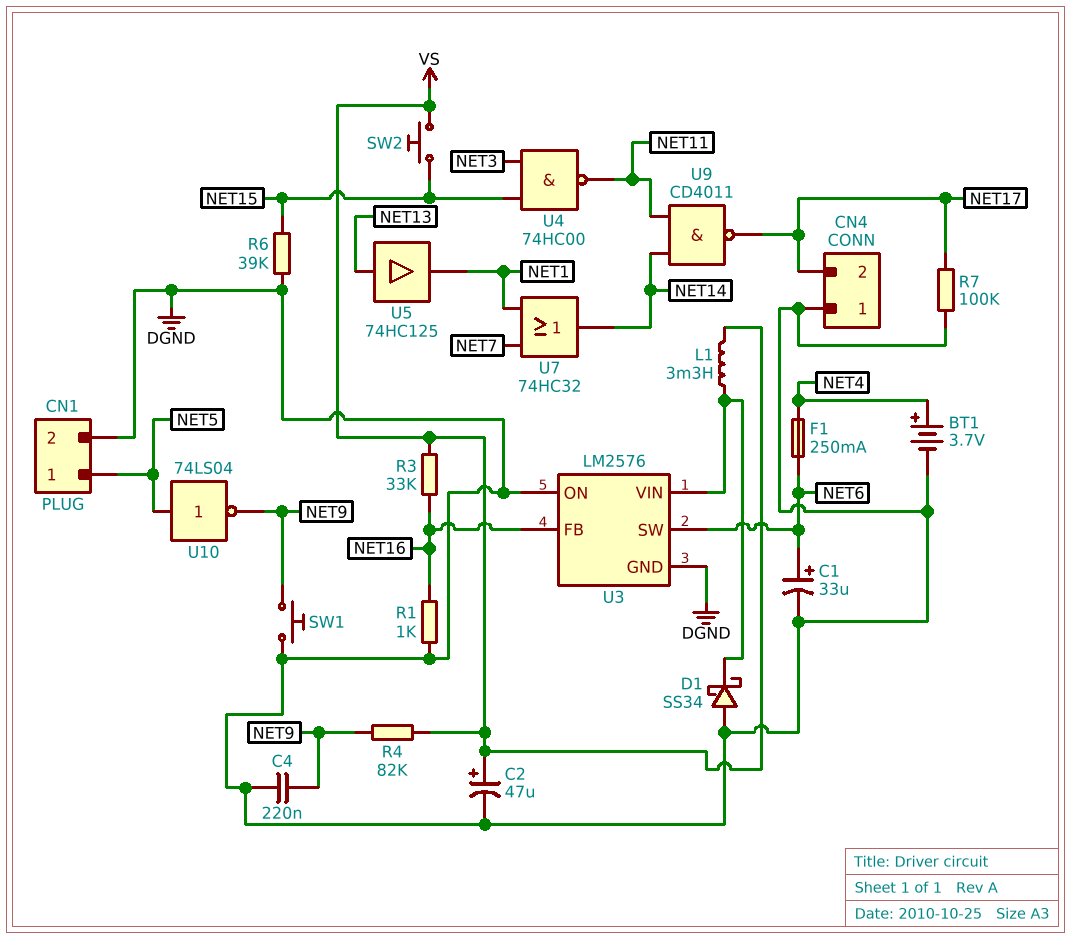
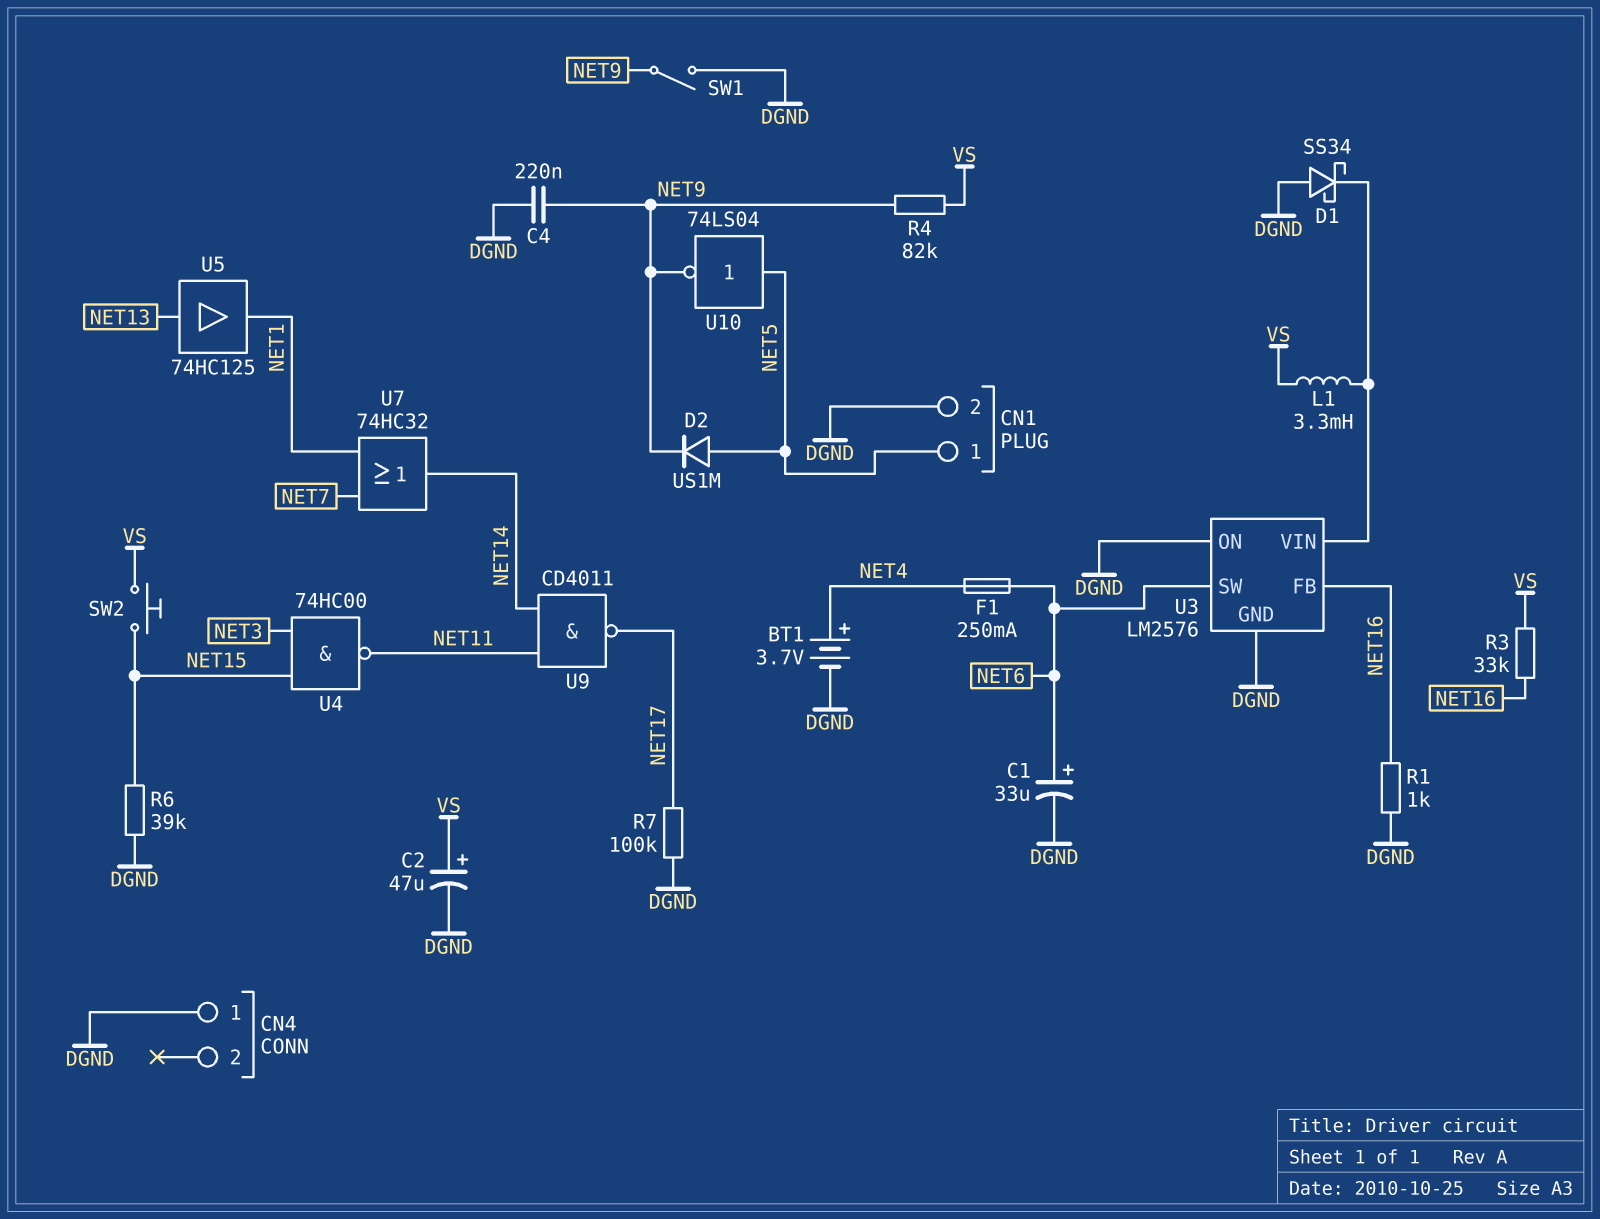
CN4 pin 2: NET17 -> none
D2: none -> diode US1M (A NET5, K NET9)
SW1: button (DGND, NET9) -> switch (DGND, NET9)

